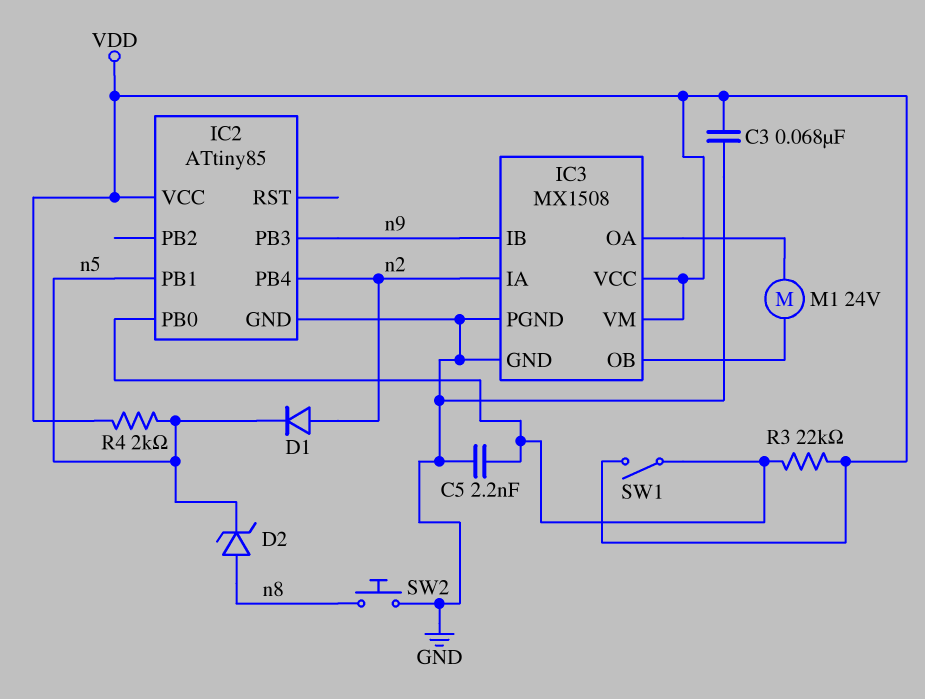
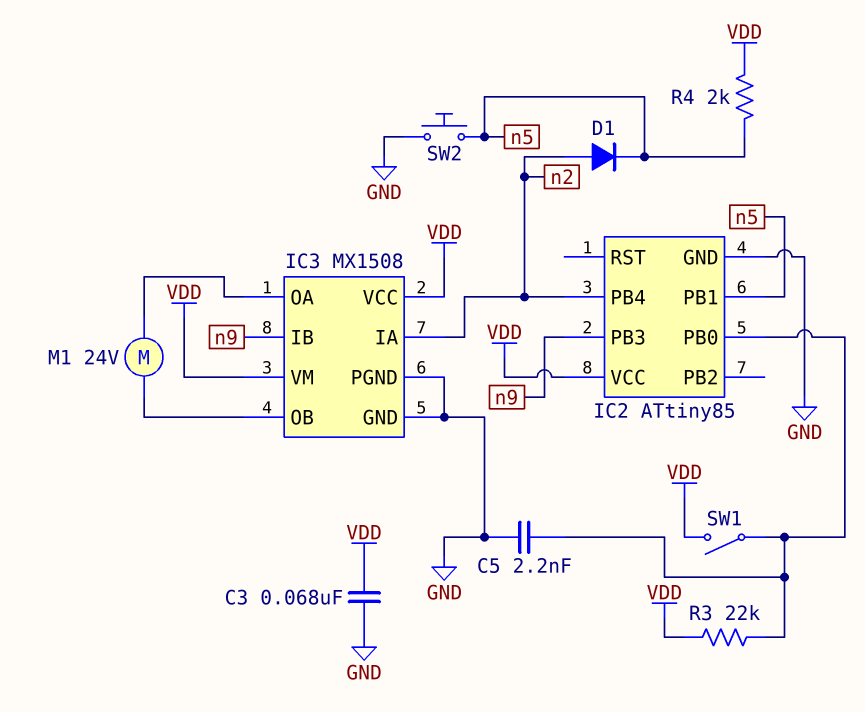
D2: zener (A n8, K n5) -> none
SW2: button (GND, n8) -> button (GND, n5)

